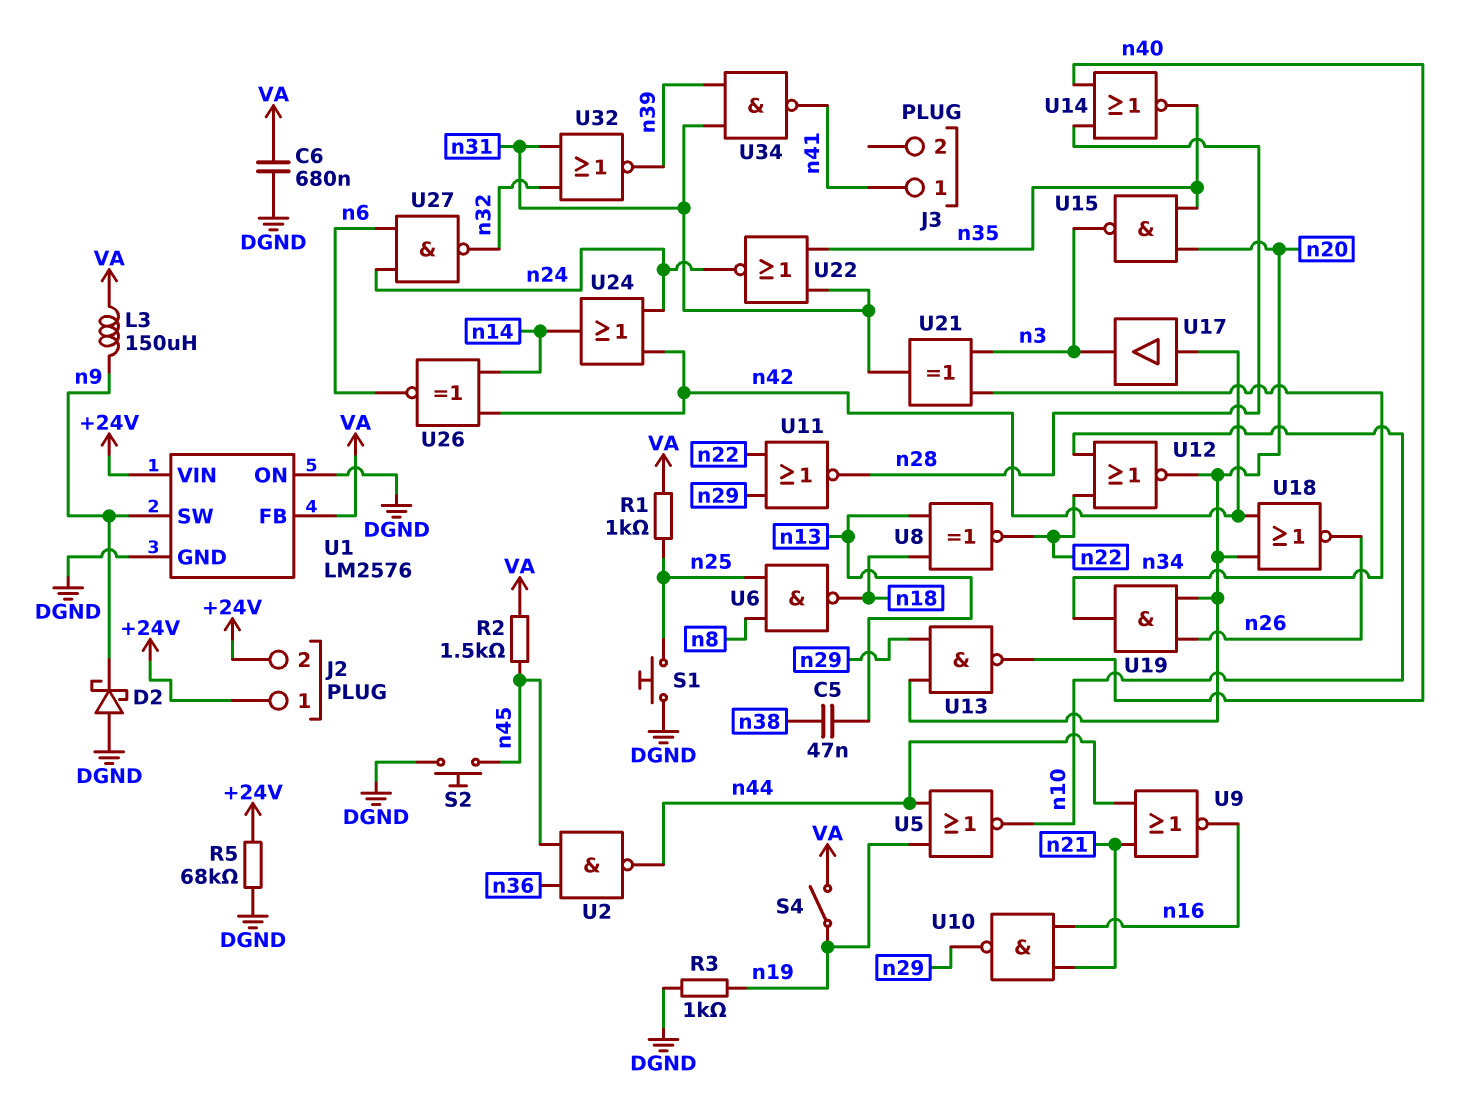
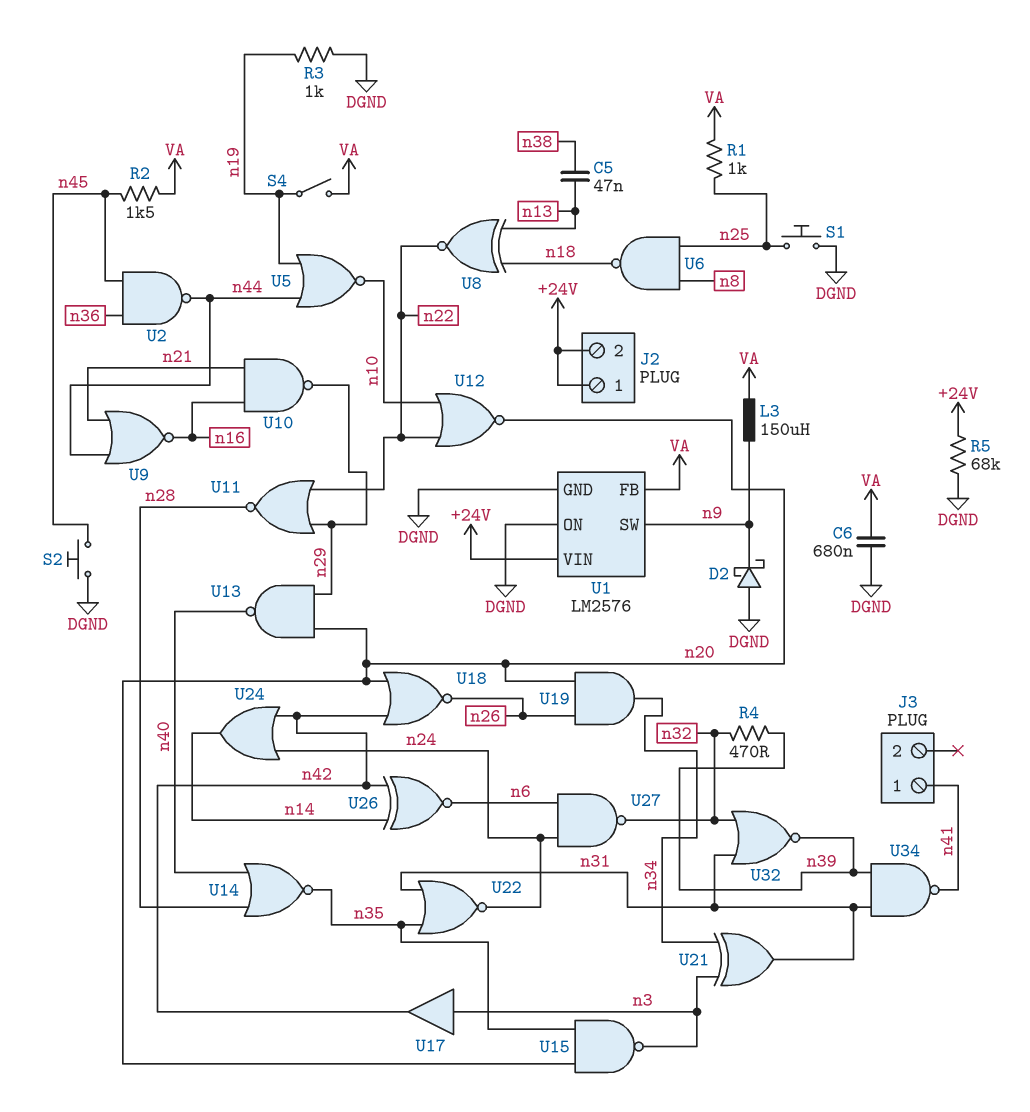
R4: none -> 470 (n32, n39)
U17: buffer (in n42, out n3) -> buffer (in n3, out n42)

